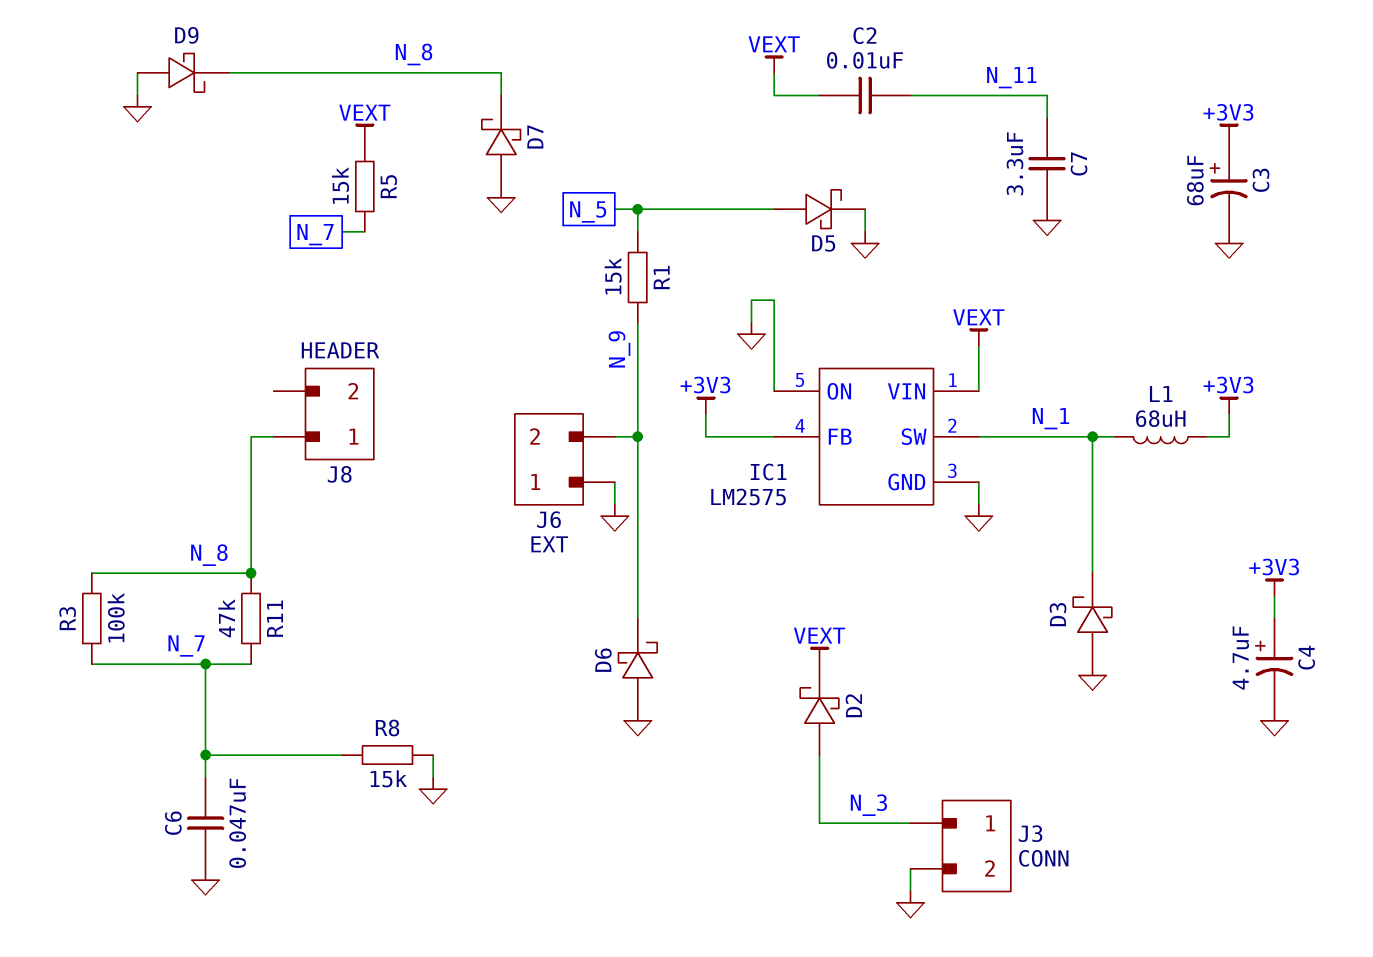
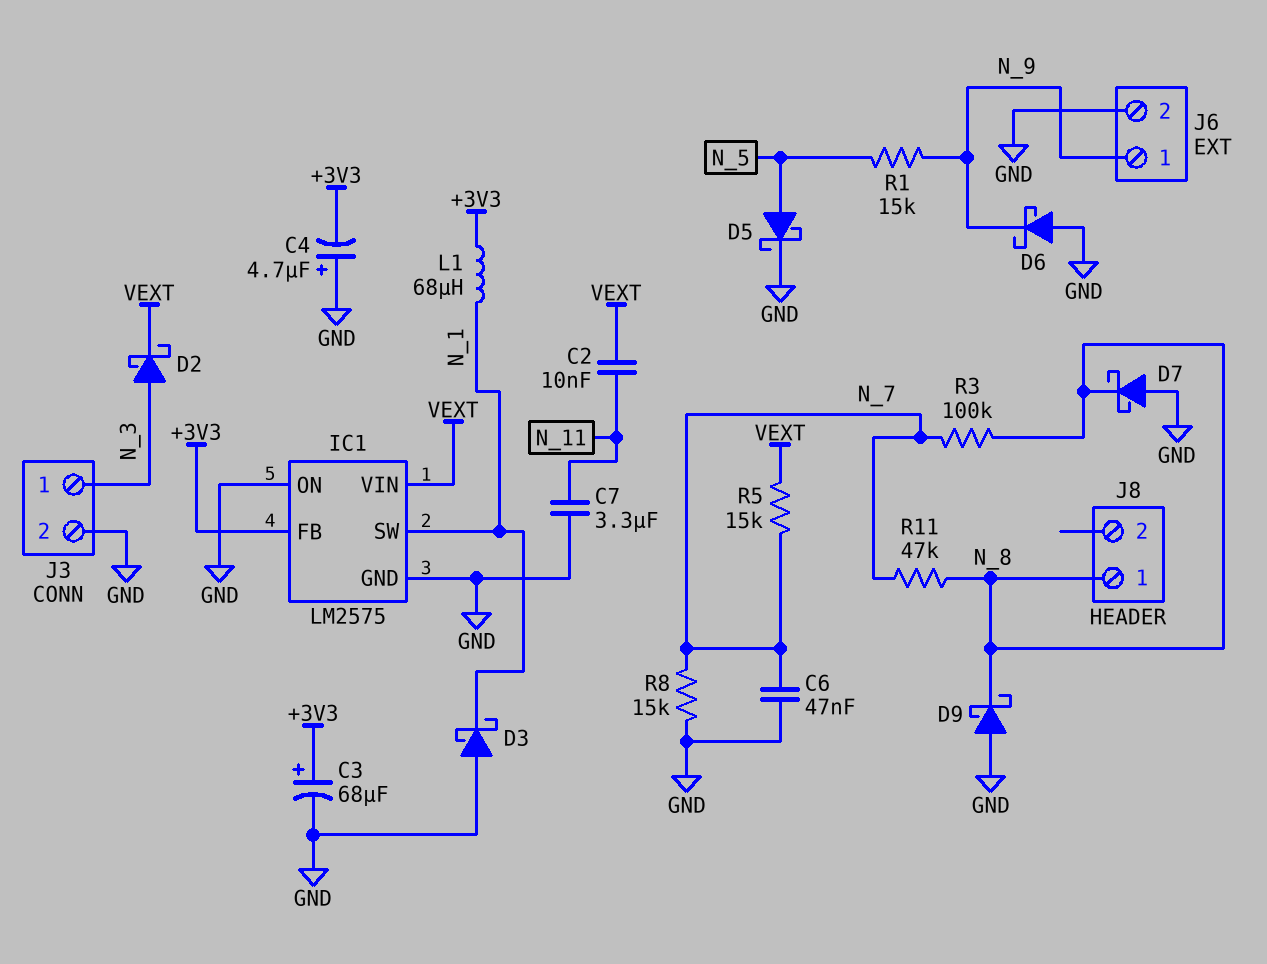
C4: 4.7uF (plus +3V3, minus GND) -> 4.7uF (plus GND, minus +3V3)
J6 pin 1: GND -> N_9
J6 pin 2: N_9 -> GND

